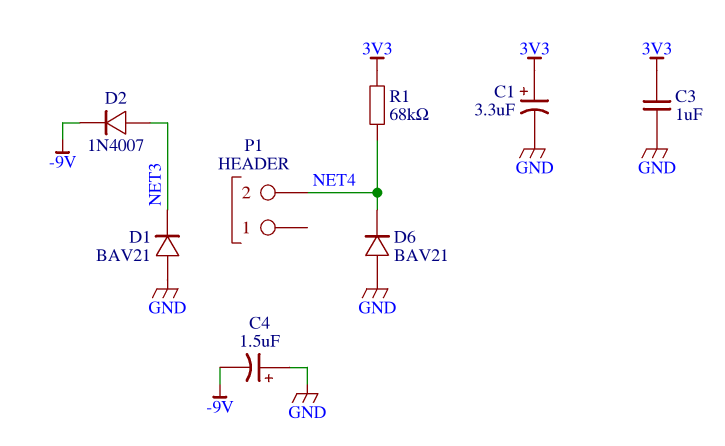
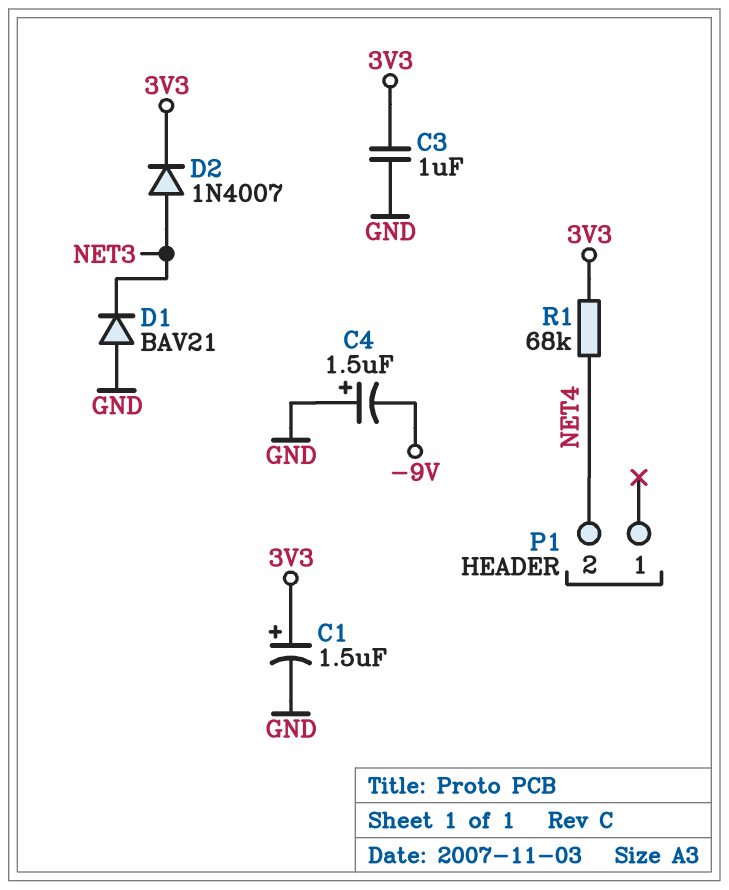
C1: 3.3uF (plus 3V3, minus GND) -> 1.5uF (plus 3V3, minus GND)
D2: diode 1N4007 (A NET3, K -9V) -> diode 1N4007 (A NET3, K 3V3)
D6: diode BAV21 (A GND, K NET4) -> none

